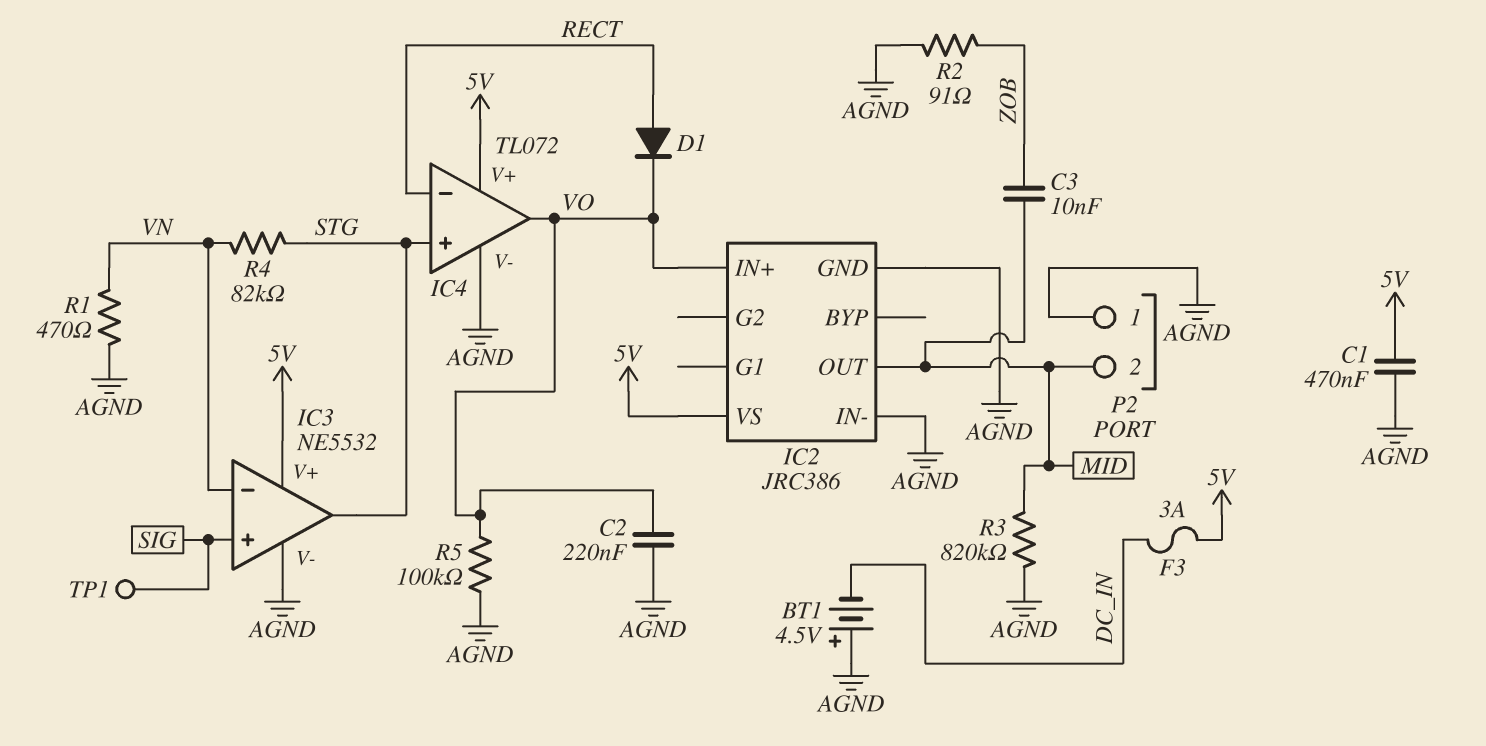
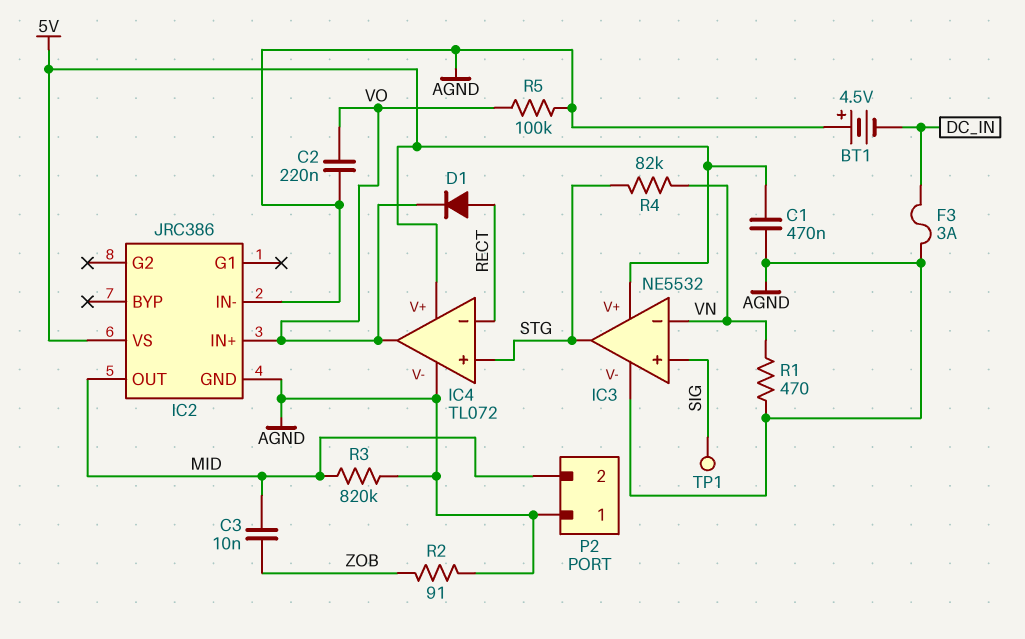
F3: 3A (5V, DC_IN) -> 3A (AGND, DC_IN)

